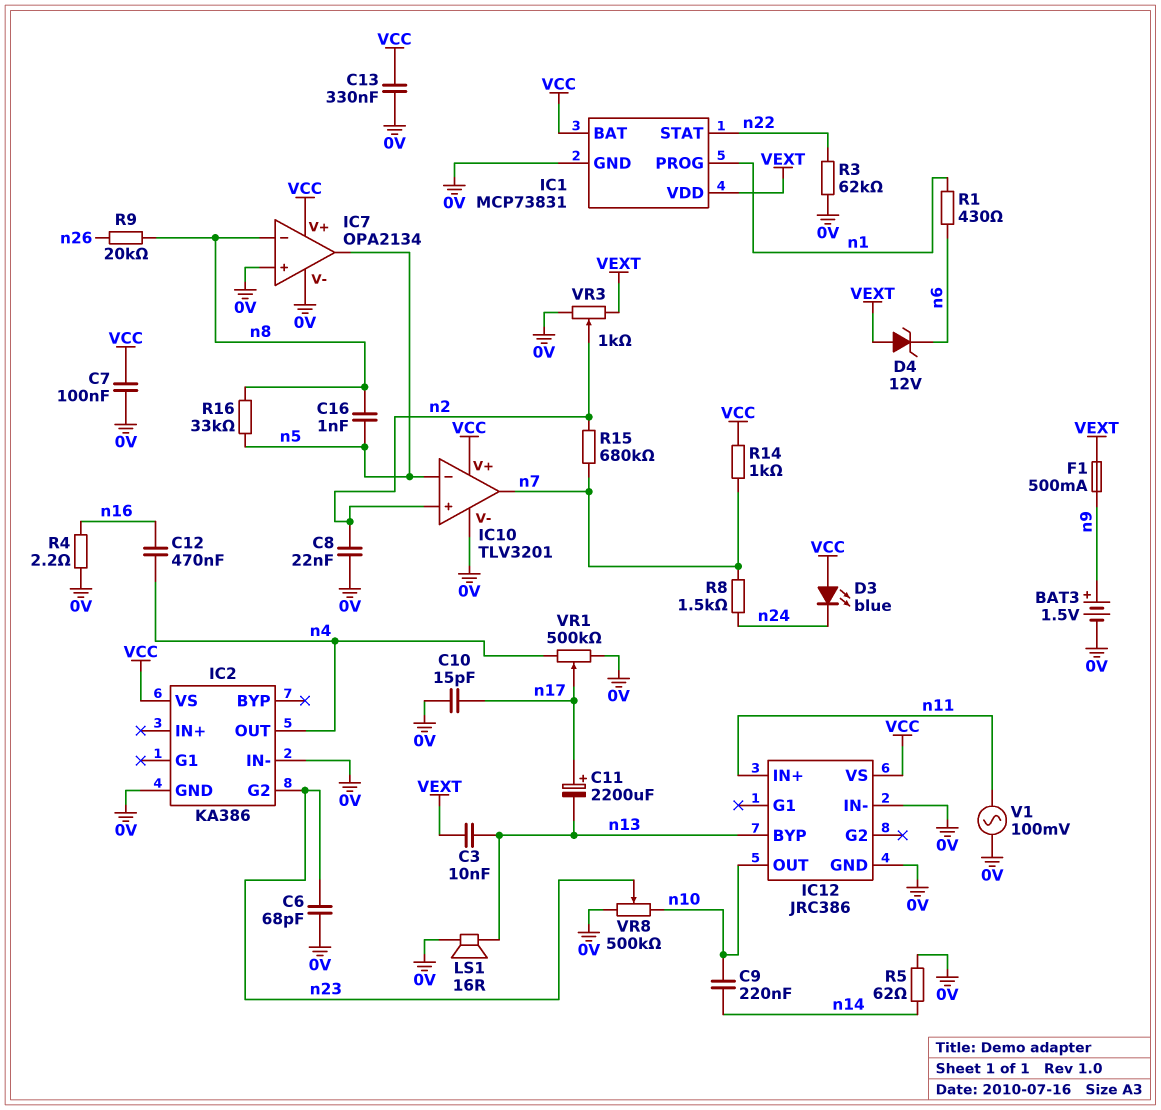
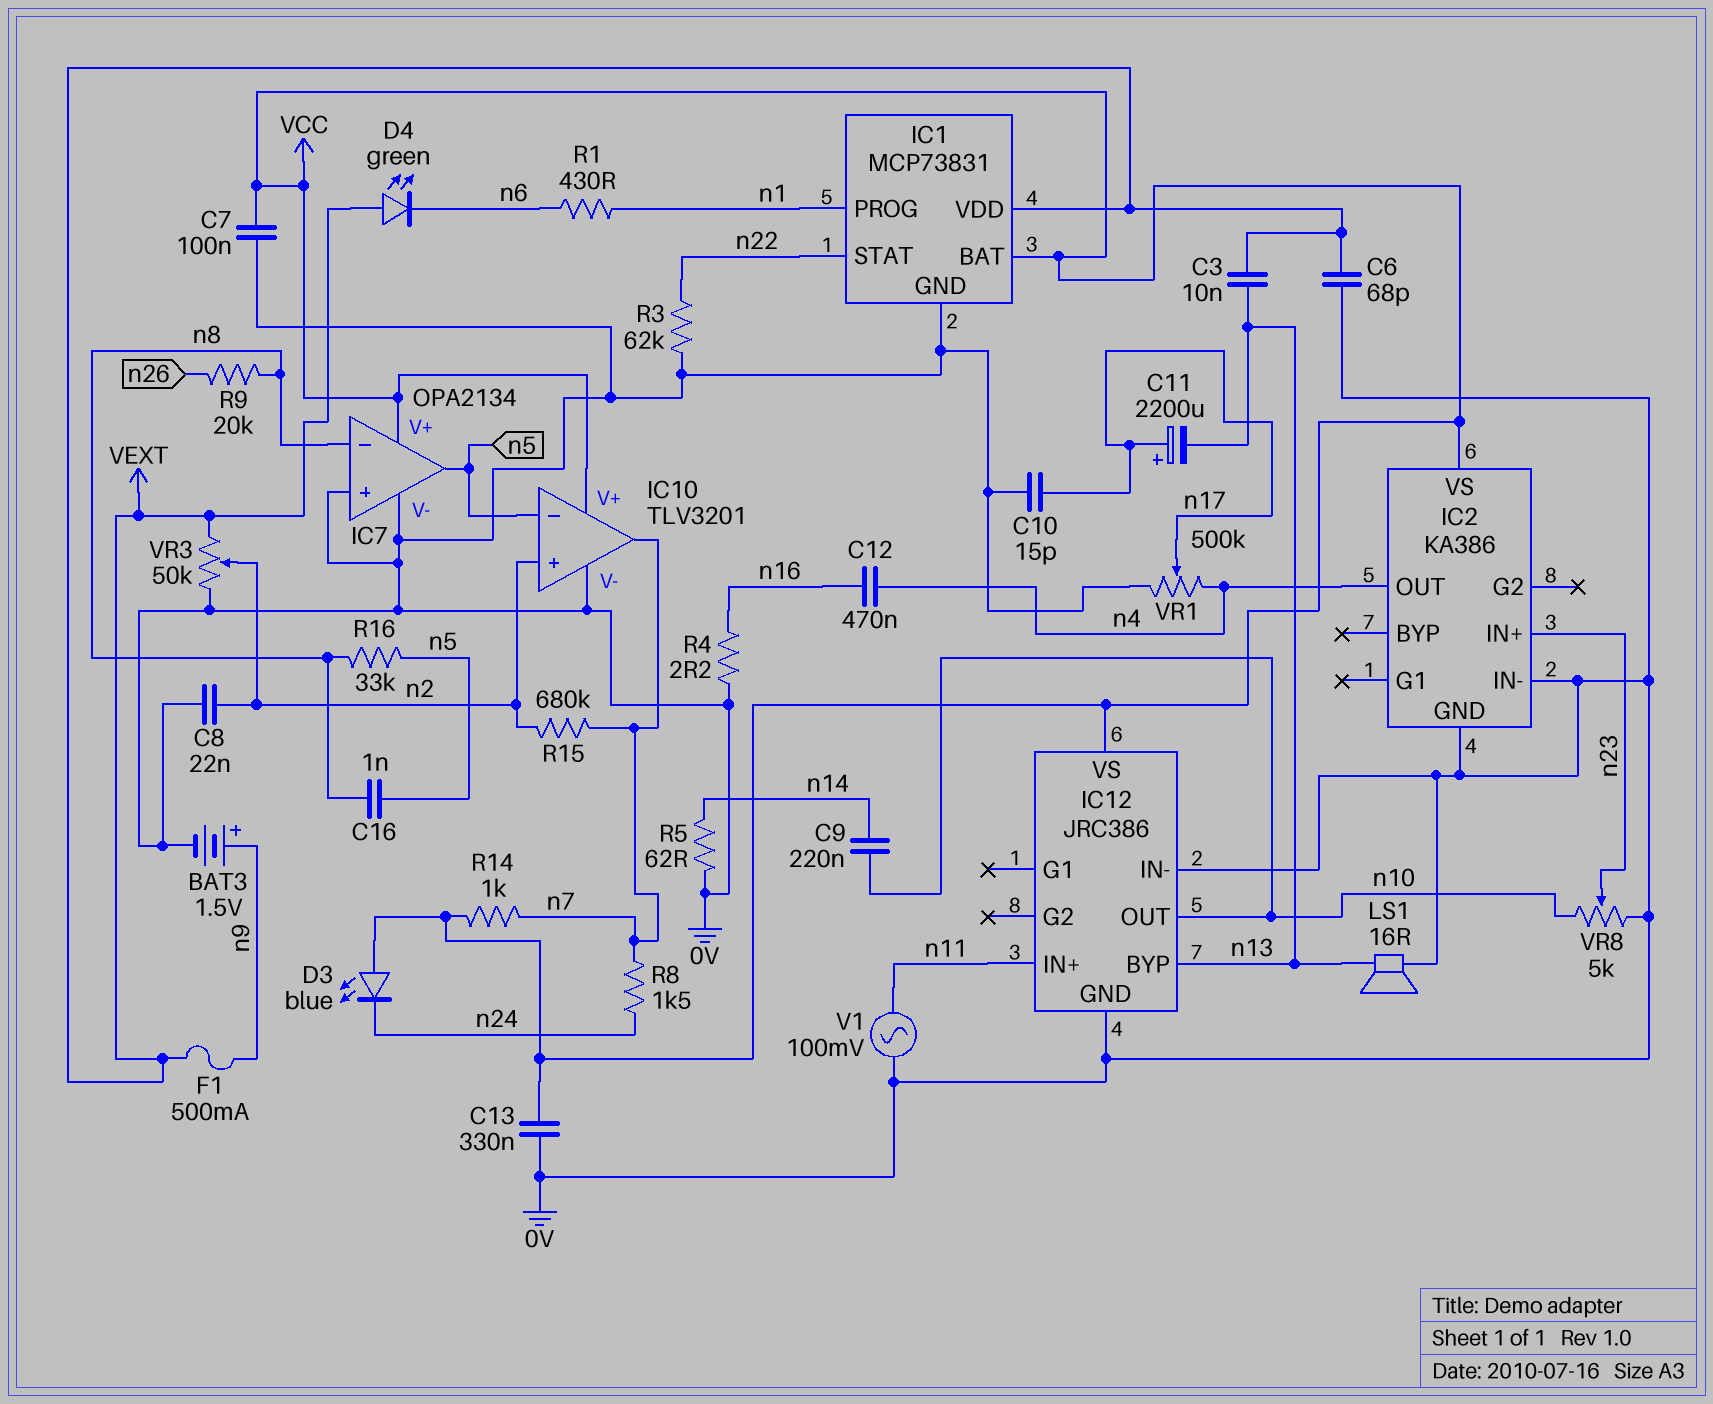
C6: 68pF (0V, n23) -> 68pF (0V, VEXT)
D4: zener 12V (A VEXT, K n6) -> LED green (A VEXT, K n6)
IC2 pin G2: n23 -> none
IC2 pin IN+: none -> n23
VR3: 1k (0V, VEXT, wiper n2) -> 50k (0V, VEXT, wiper n2)
VR8: 500k (0V, n10, wiper n23) -> 5k (0V, n10, wiper n23)

